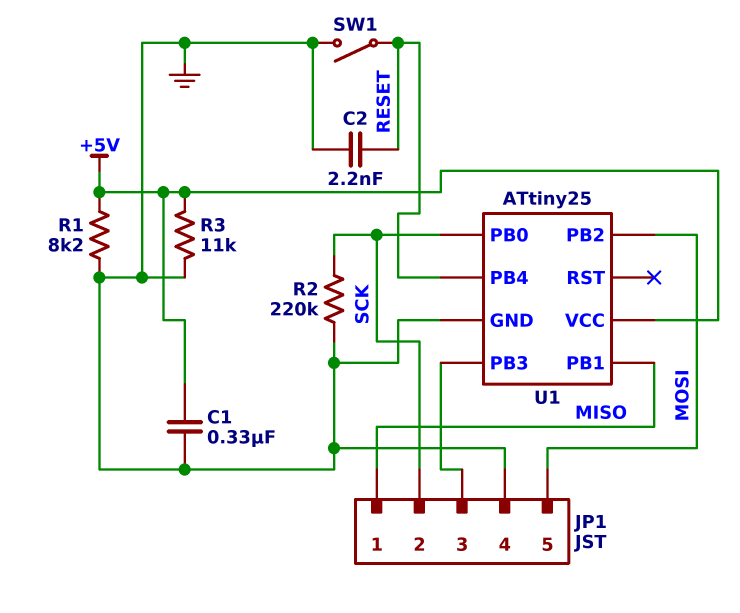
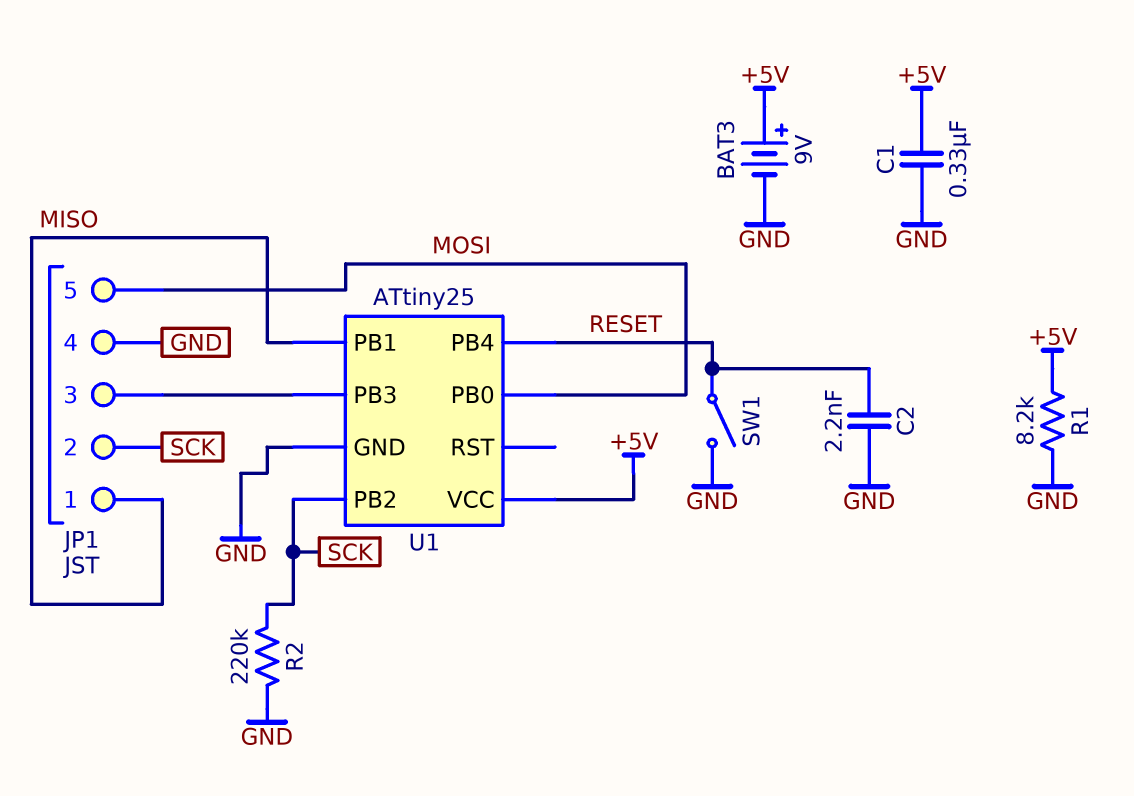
BAT3: none -> 9V (plus +5V, minus GND)
R3: 11k (+5V, GND) -> none
U1 pin PB0: SCK -> MOSI
U1 pin PB2: MOSI -> SCK

